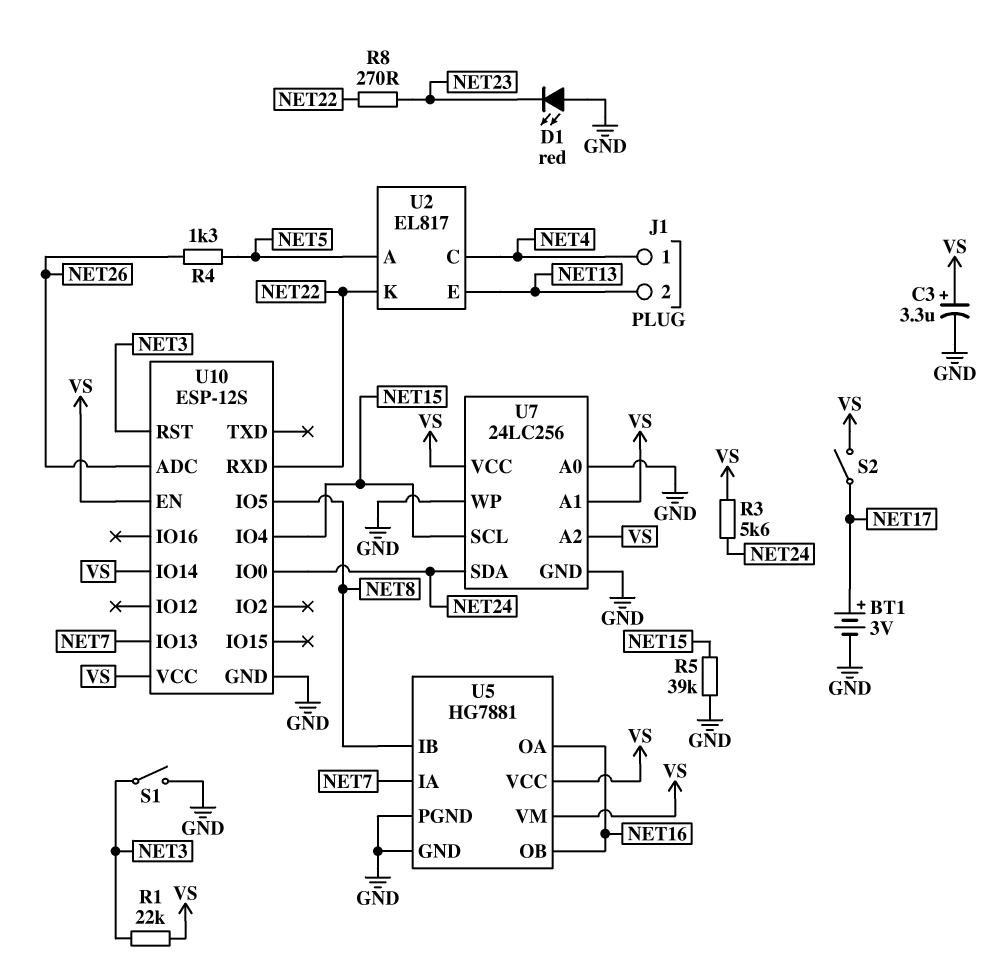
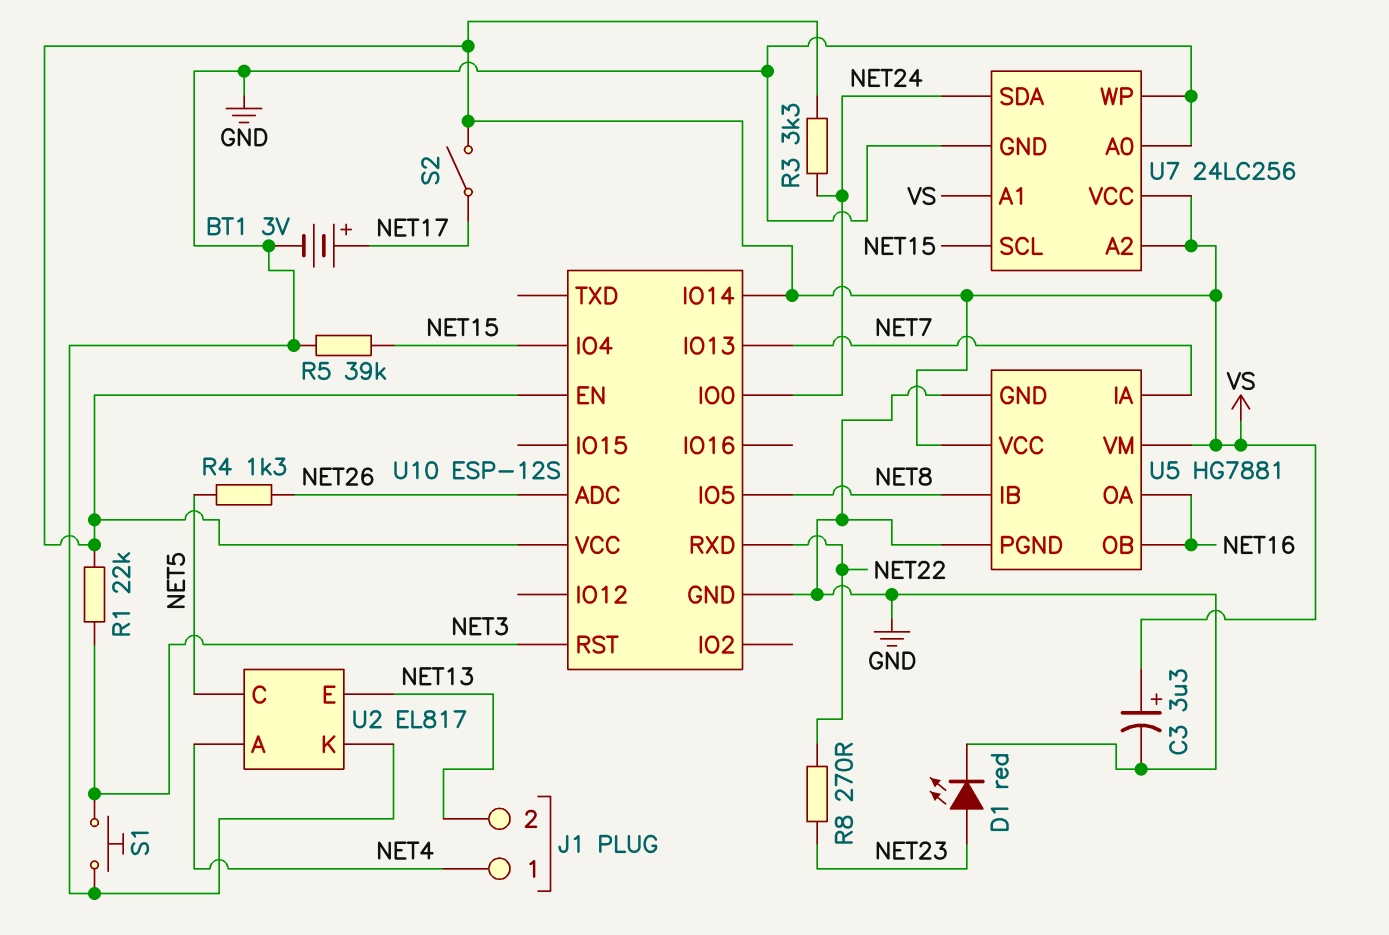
D1: LED red (A GND, K NET23) -> LED red (A NET23, K GND)
R3: 5.6k (NET24, VS) -> 3.3k (NET24, VS)
S1: switch (GND, NET3) -> button (GND, NET3)
U2 pin A: NET5 -> NET4
U2 pin C: NET4 -> NET5
U2 pin K: NET22 -> GND

